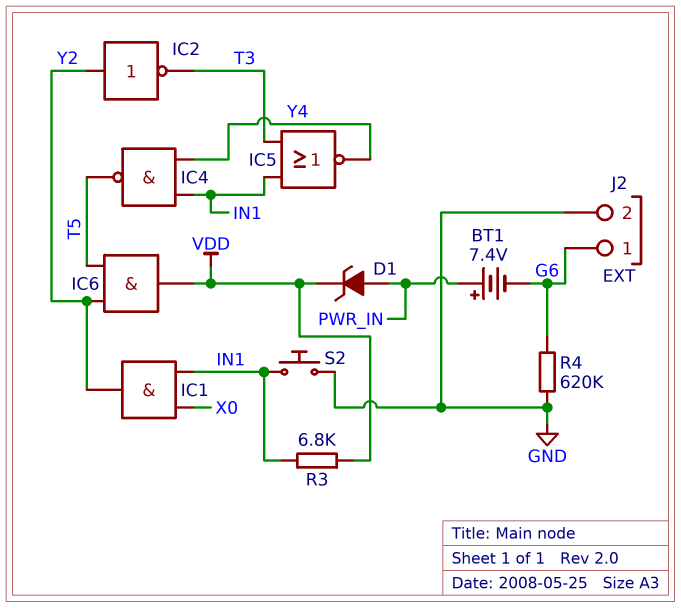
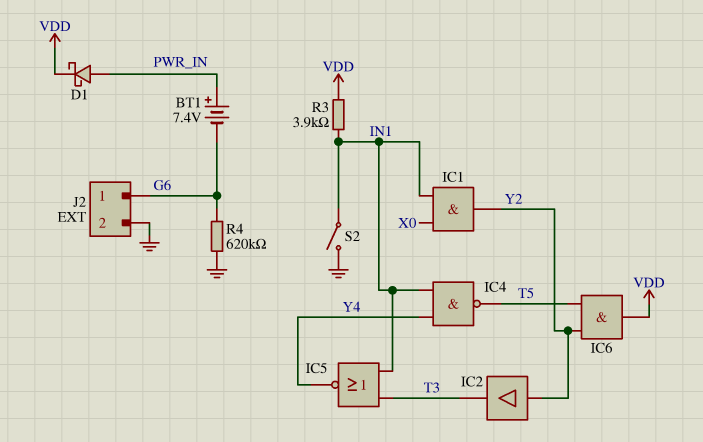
D1: zener (A PWR_IN, K VDD) -> schottky (A PWR_IN, K VDD)
IC2: NOT (in Y2, out T3) -> buffer (in Y2, out T3)
R3: 6.8k (IN1, VDD) -> 3.9k (IN1, VDD)
S2: button (GND, IN1) -> switch (GND, IN1)

